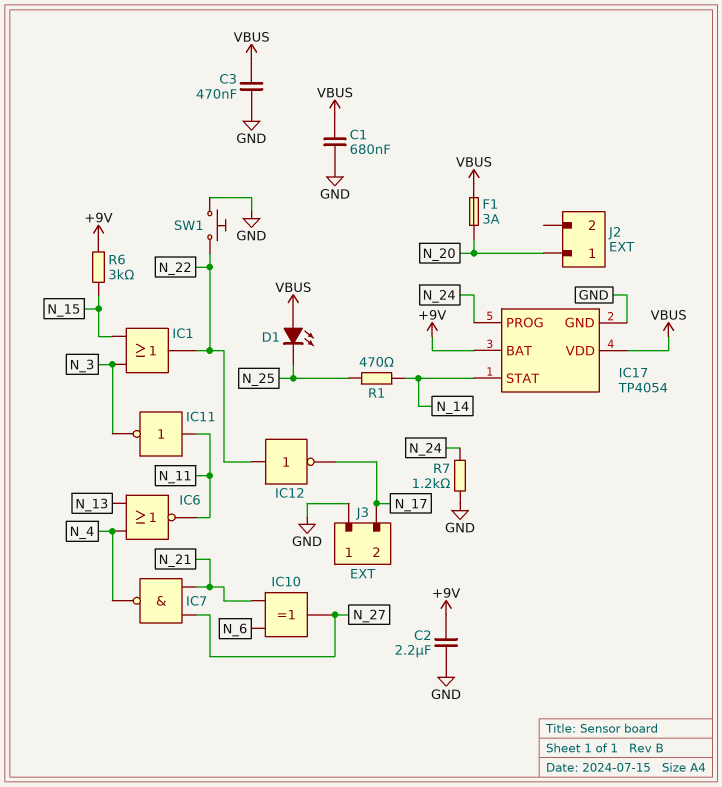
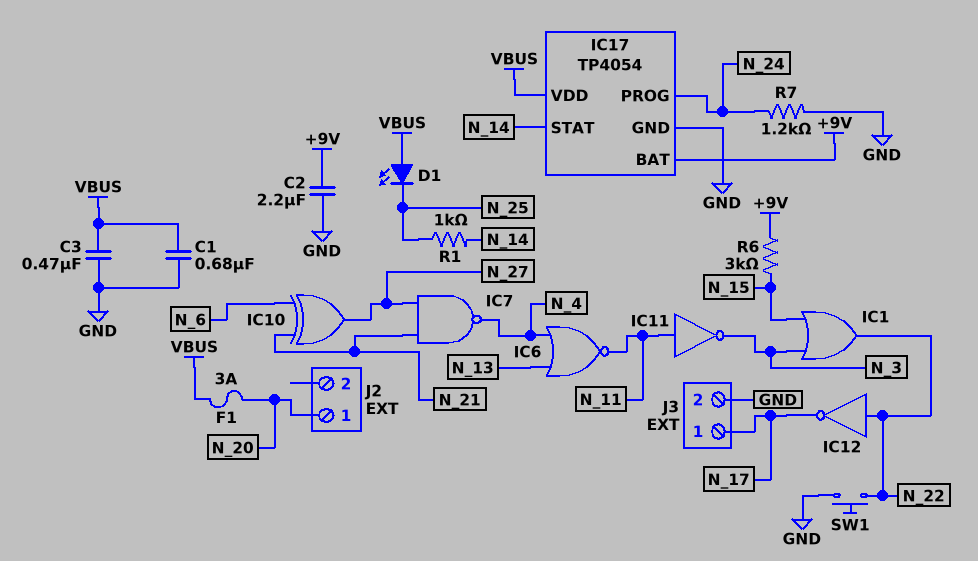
J3 pin 1: GND -> N_17
J3 pin 2: N_17 -> GND
R1: 470 (N_14, N_25) -> 1k (N_14, N_25)

